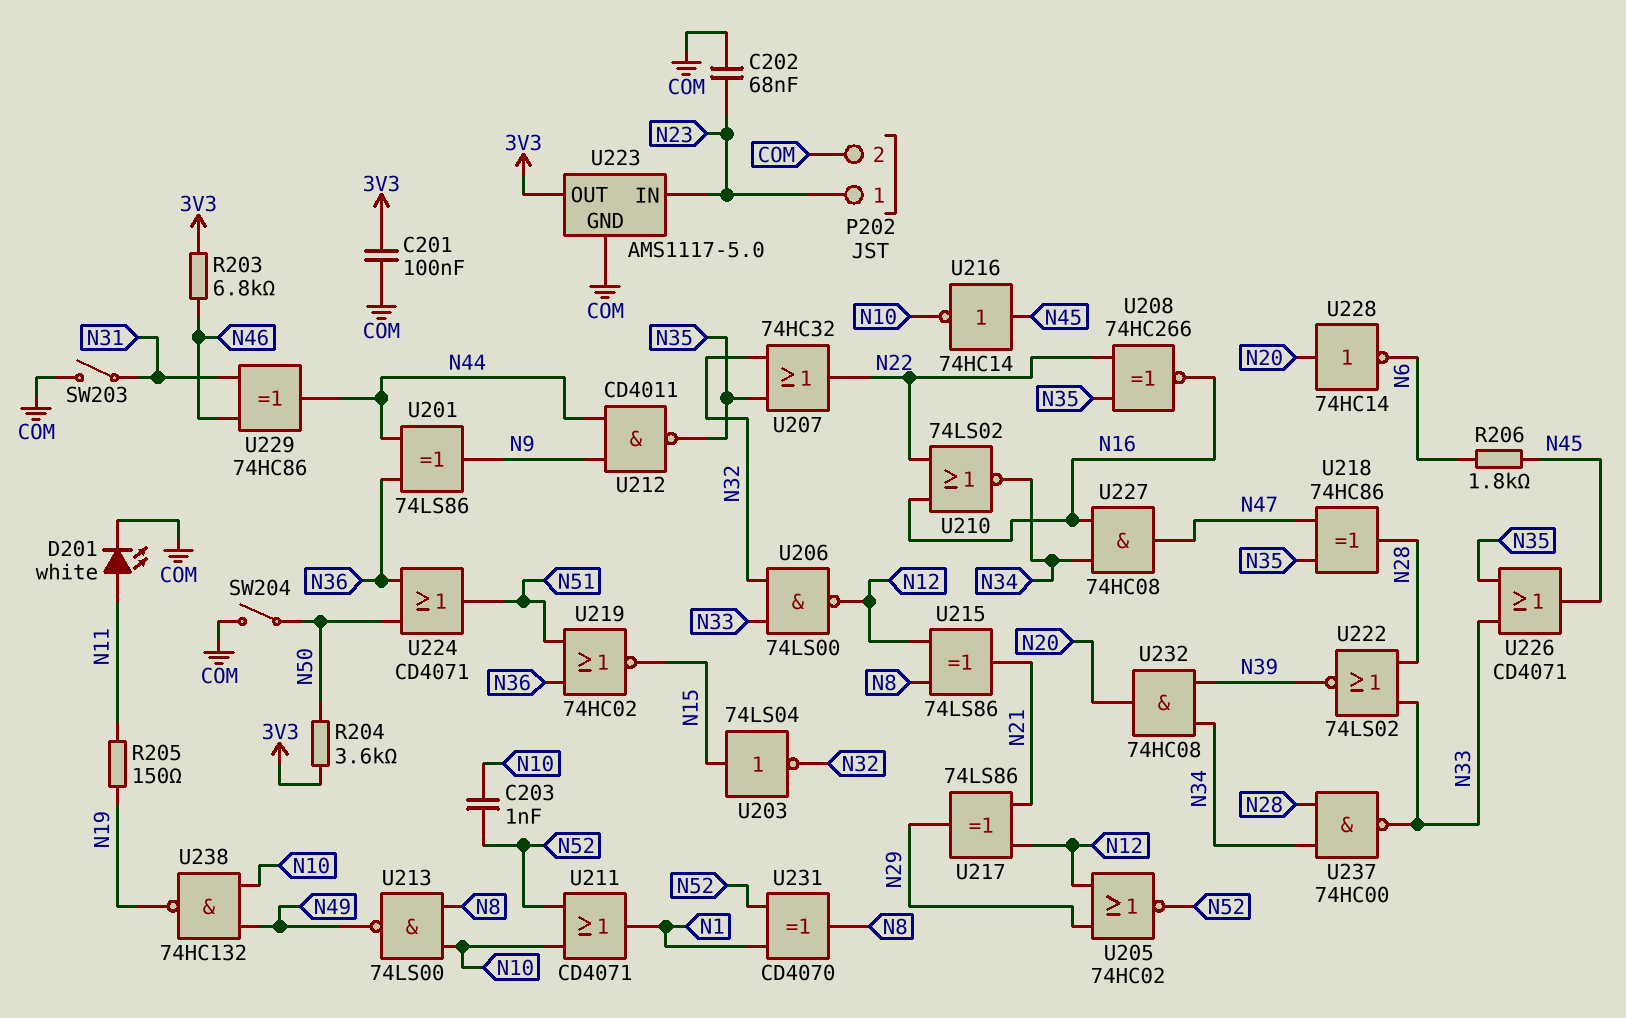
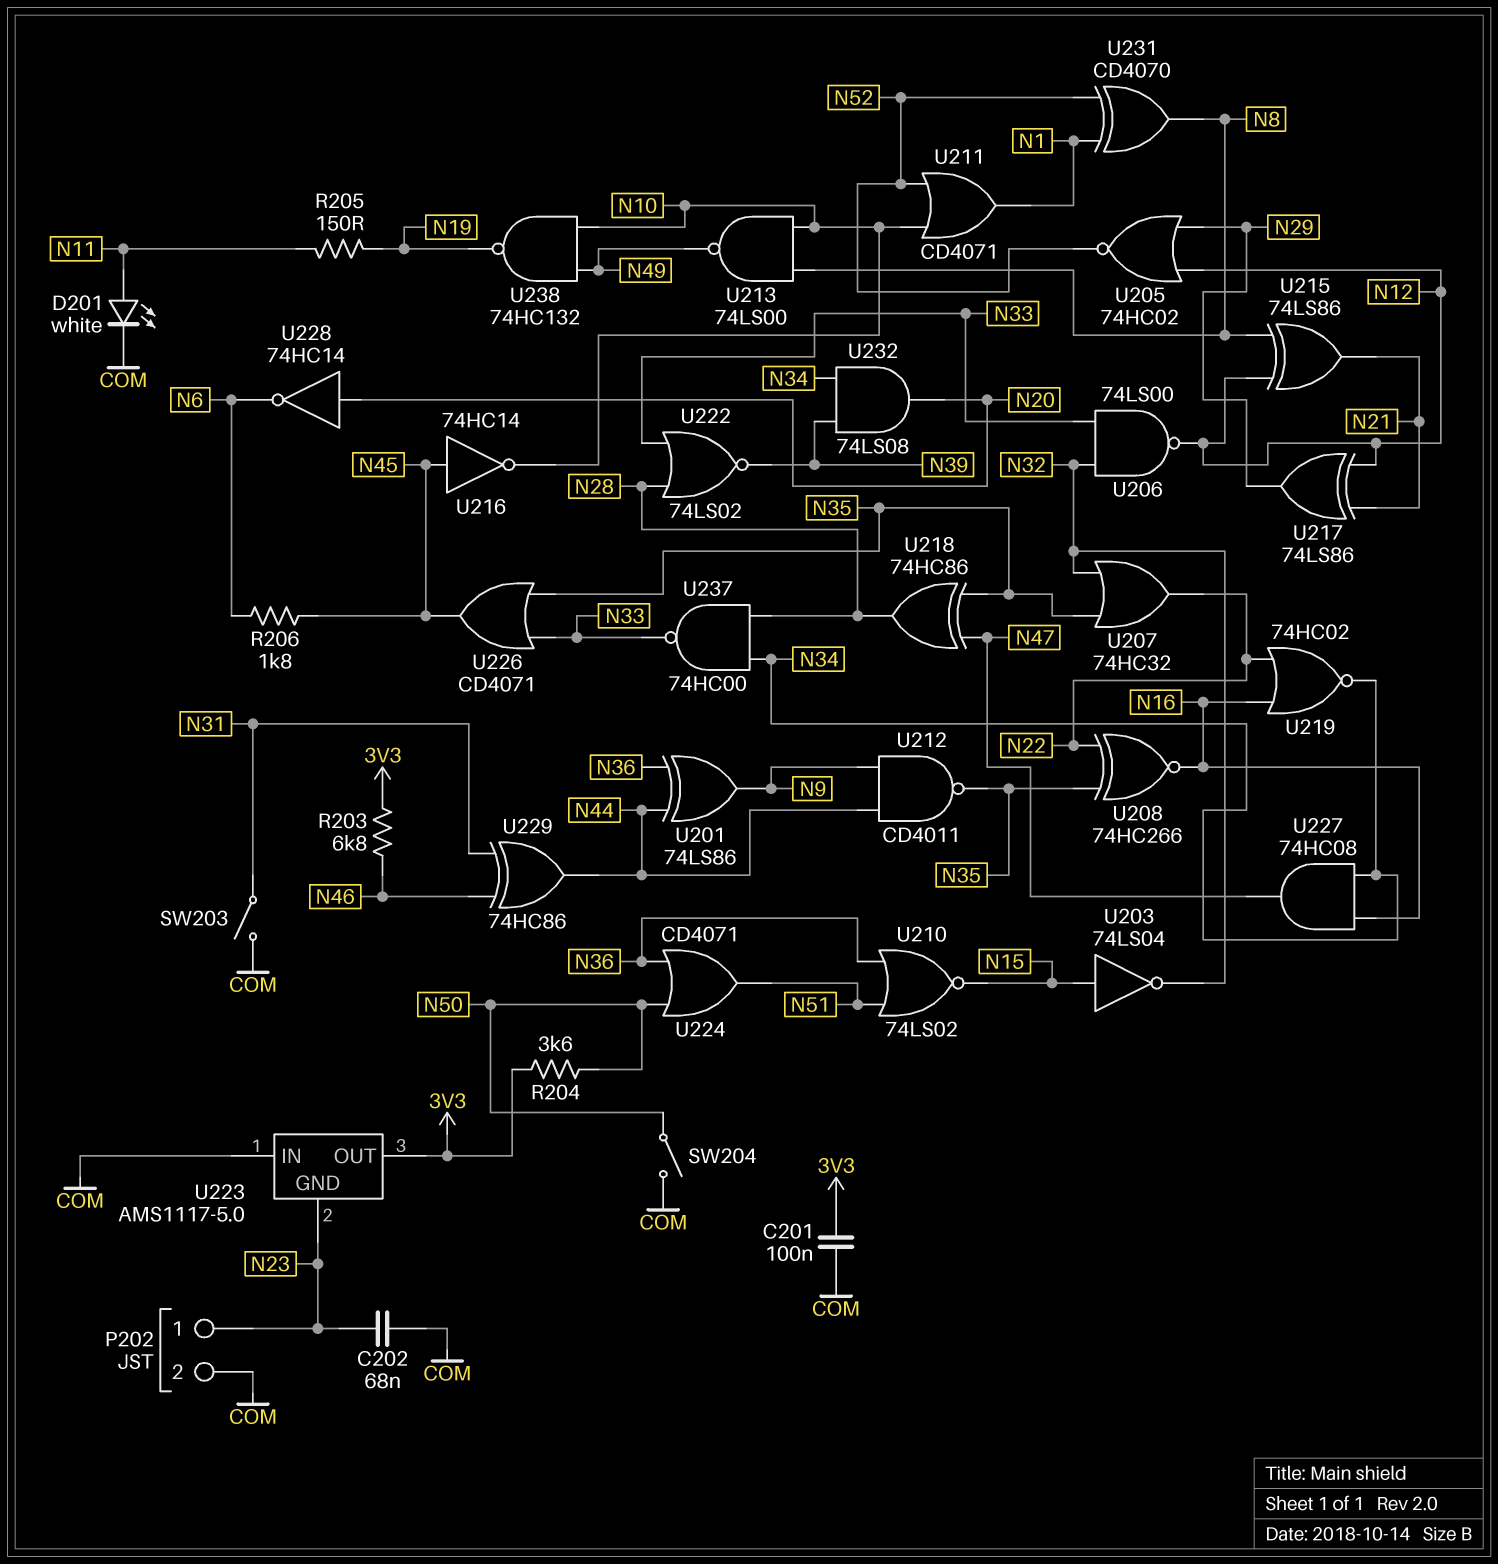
C203: 1nF (N10, N52) -> none
U210: NOR 74LS02 (in N16, in N22, out N34) -> NOR 74LS02 (in N36, in N51, out N15)
U219: NOR 74HC02 (in N36, in N51, out N15) -> NOR 74HC02 (in N16, in N22, out N34)
U223 pin GND: COM -> N23
U223 pin IN: N23 -> COM
U232: AND 74HC08 (in N34, in N39, out N20) -> AND 74LS08 (in N34, in N39, out N20)

